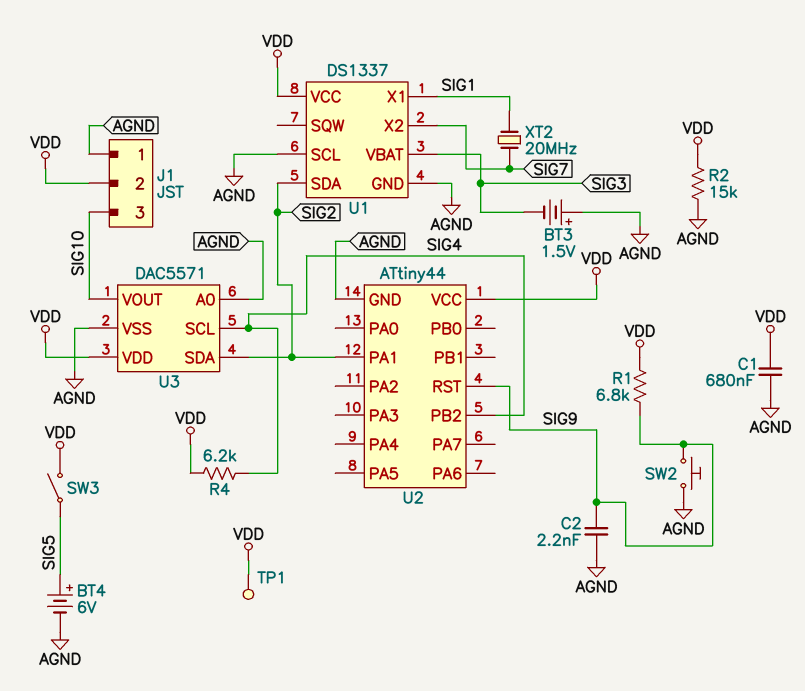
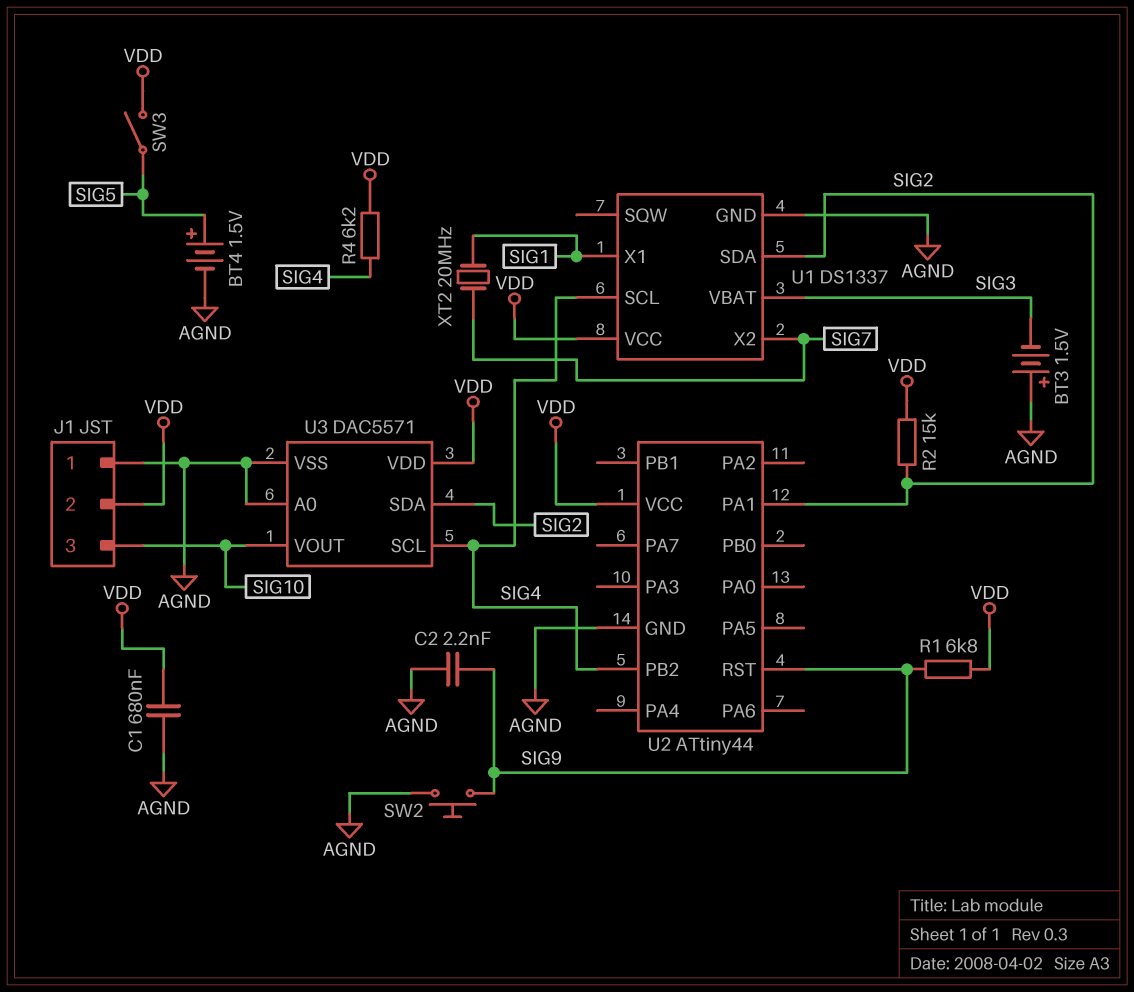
BT4: 6V (plus SIG5, minus AGND) -> 1.5V (plus SIG5, minus AGND)
R2: 15k (AGND, VDD) -> 15k (SIG2, VDD)
TP1: test point (VDD) -> none
U1 pin SCL: AGND -> SIG4

